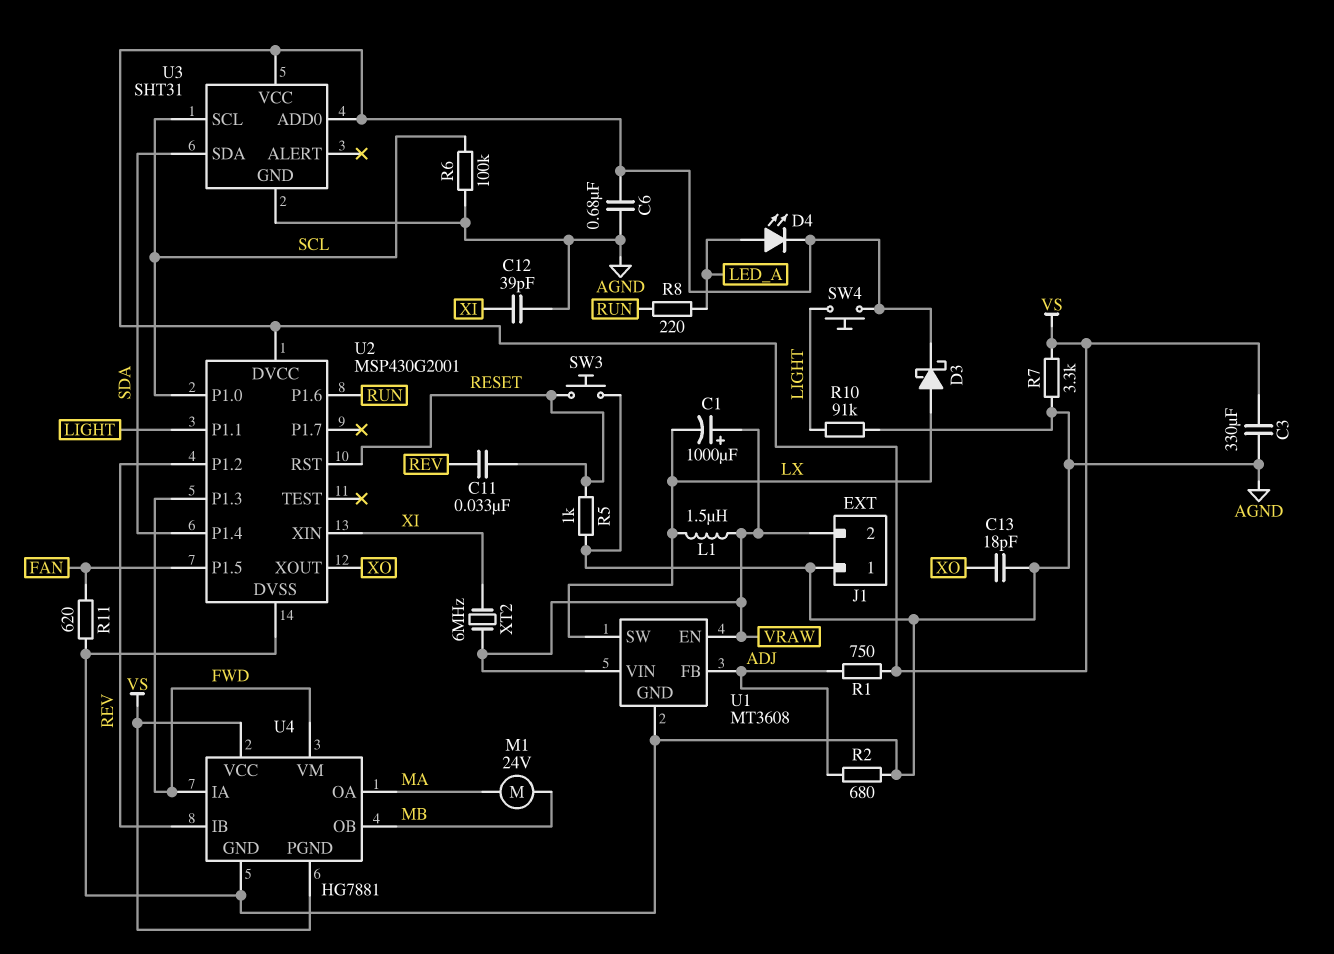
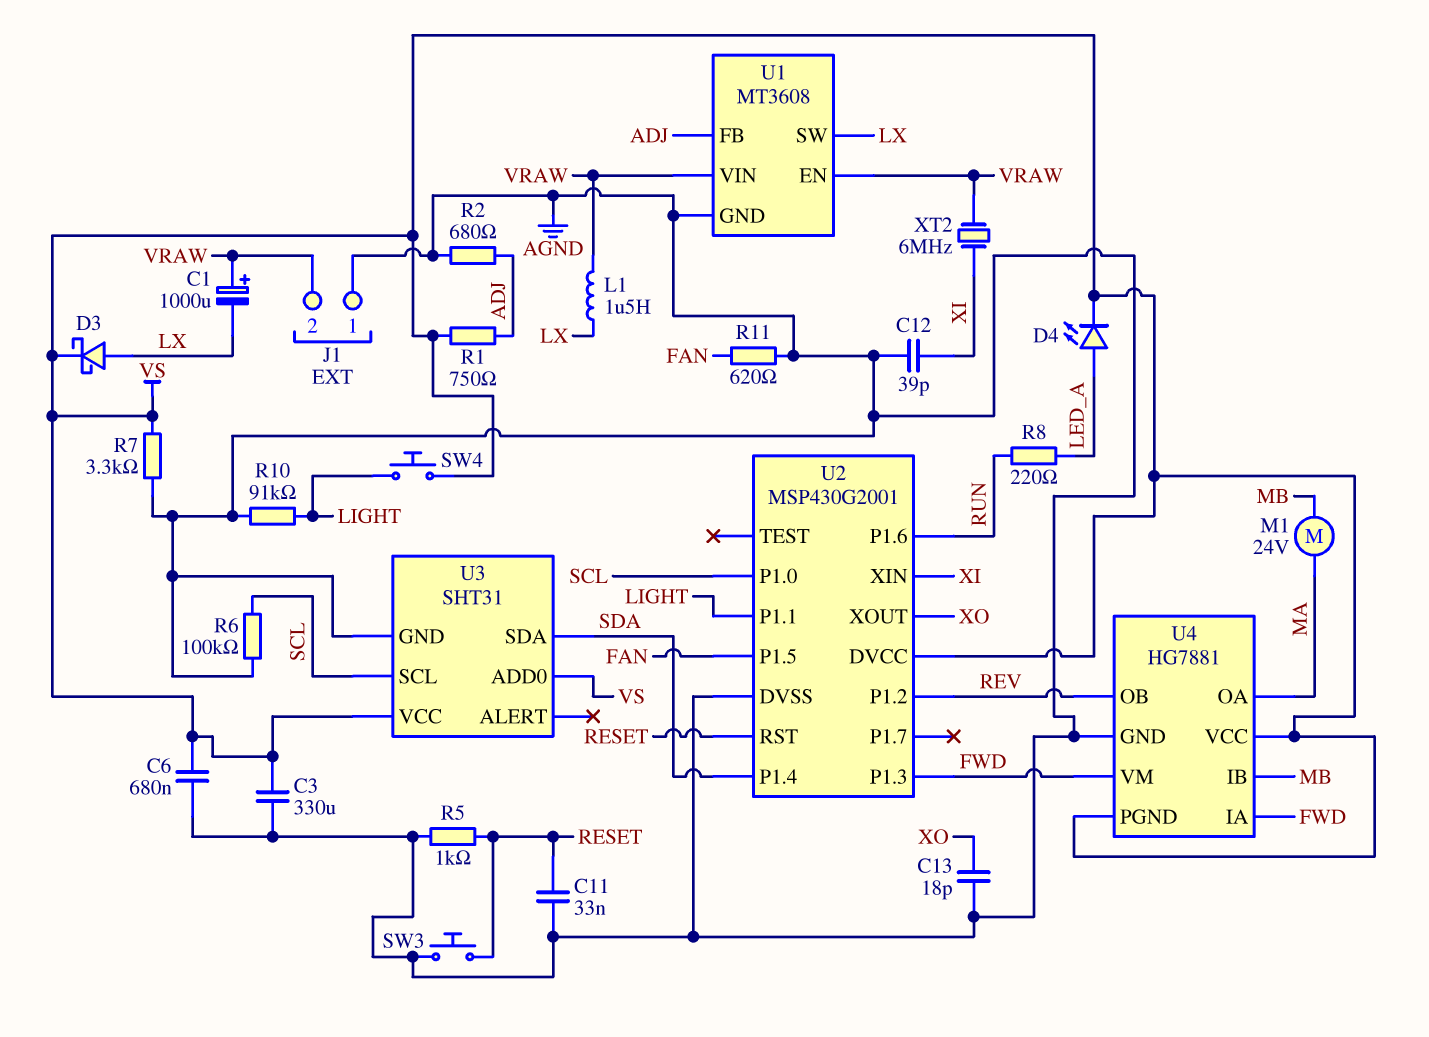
C11: 33nF (RESET, REV) -> 33nF (AGND, RESET)
U4 pin IB: REV -> MB
U4 pin OB: MB -> REV

